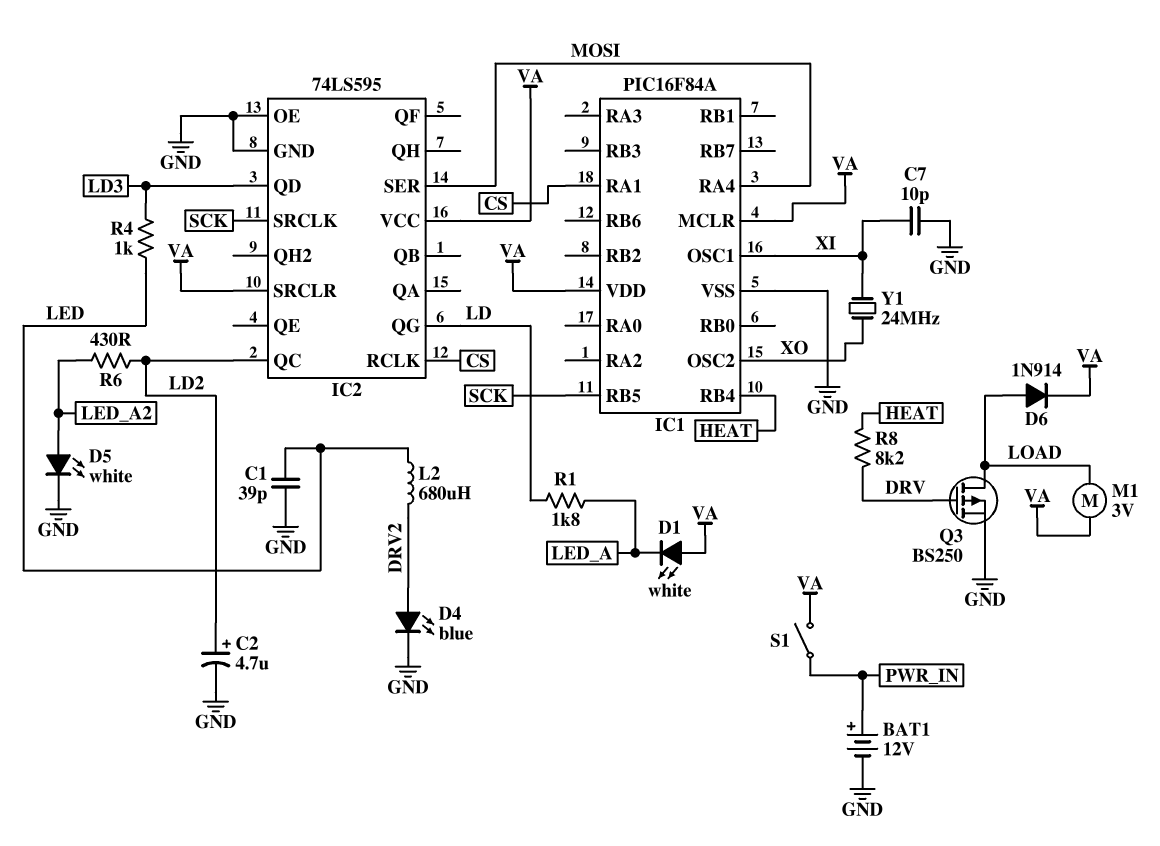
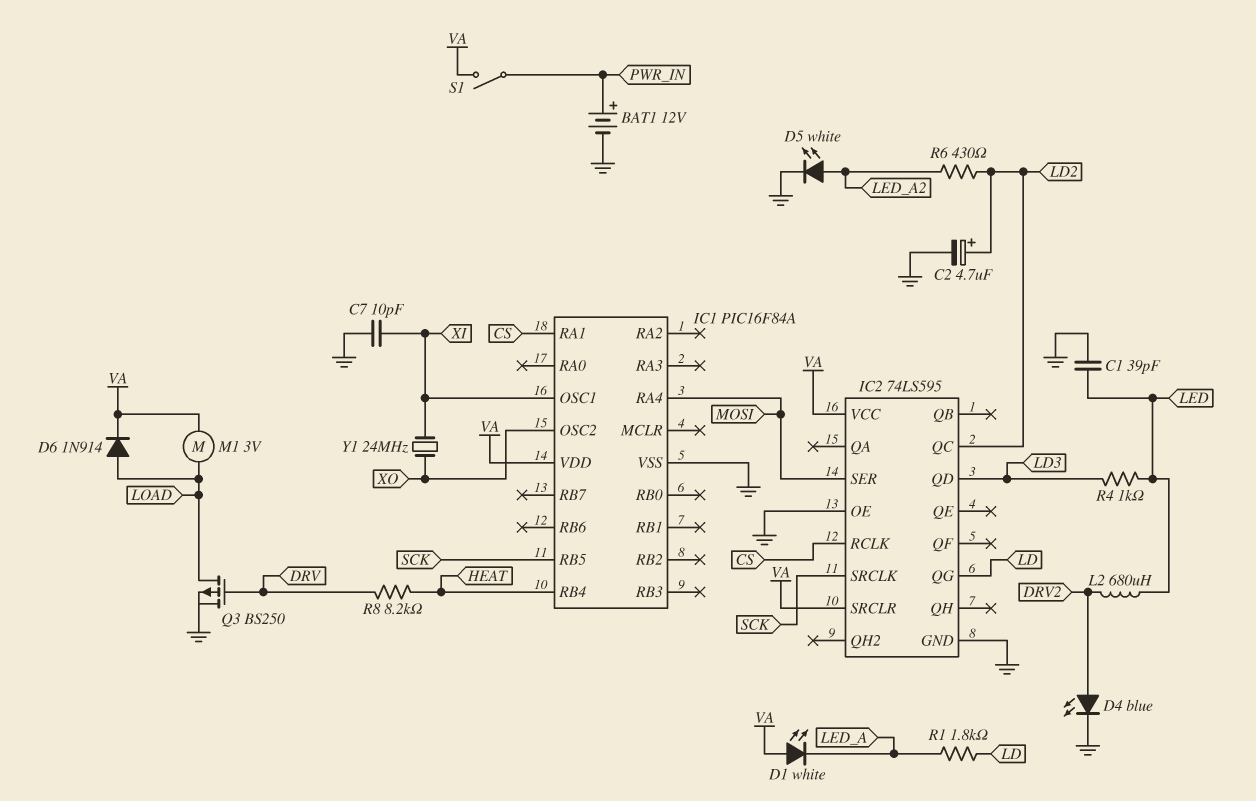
IC1 pin MCLR: VA -> none

